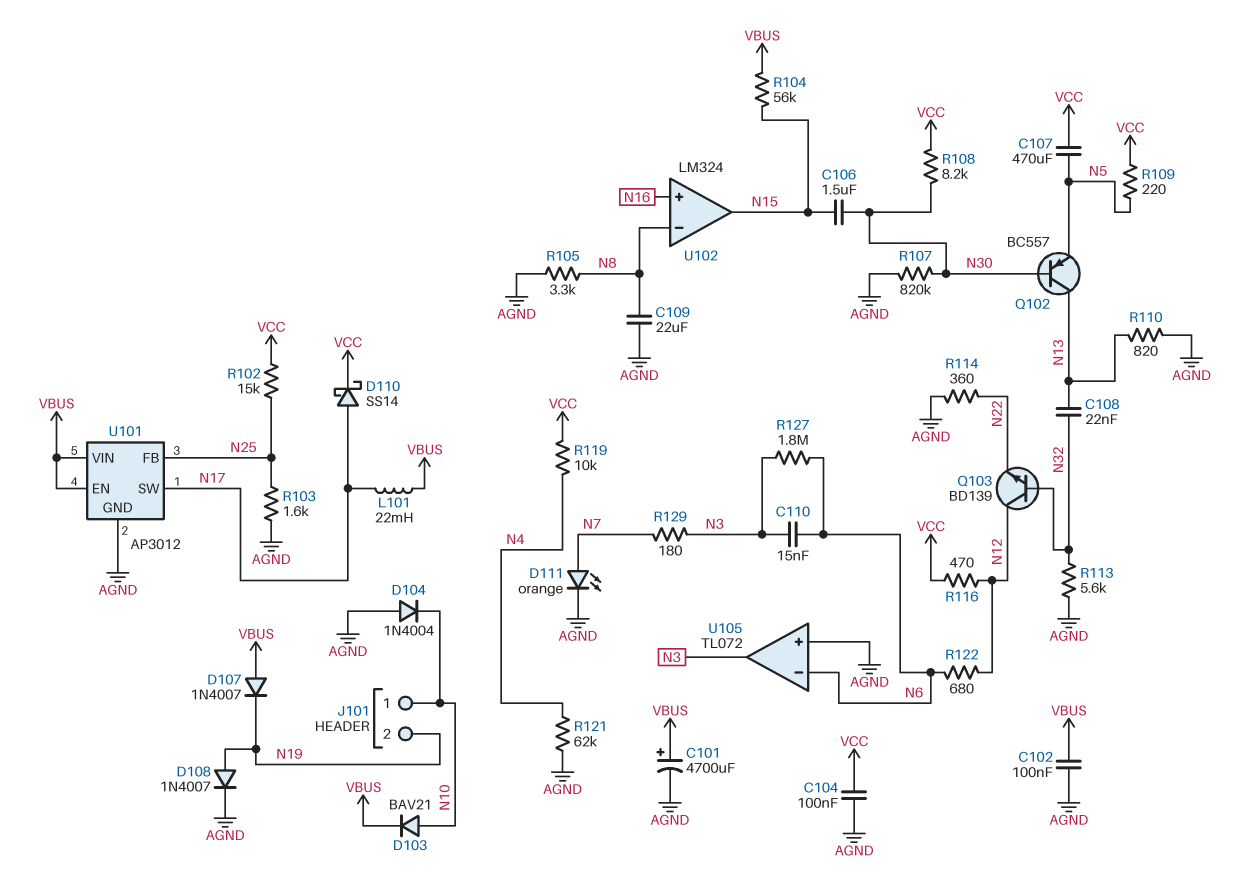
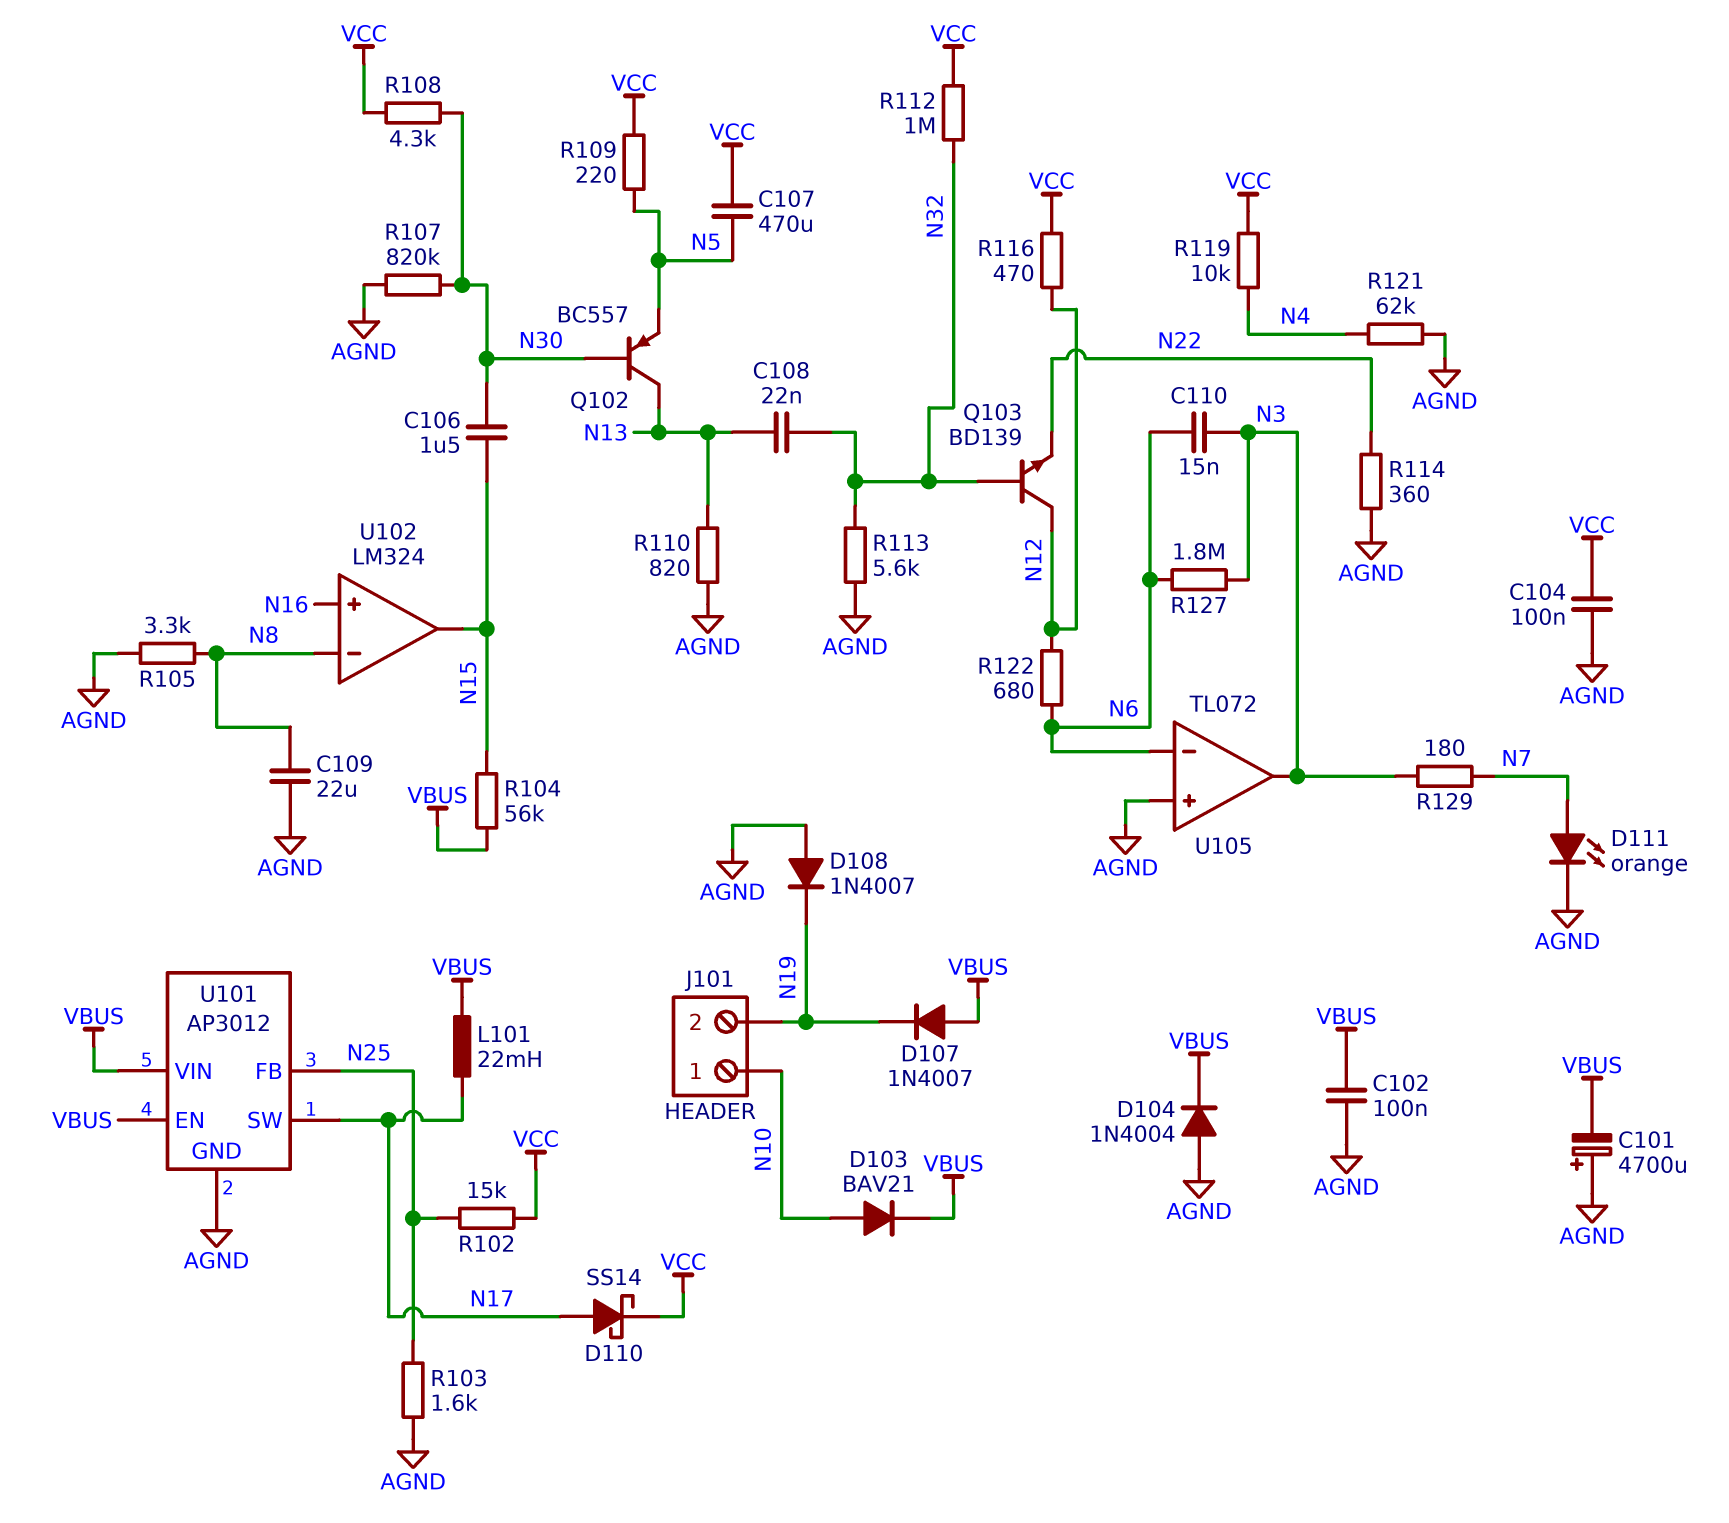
C101: 4700uF (plus VBUS, minus AGND) -> 4700uF (plus AGND, minus VBUS)
D104: diode 1N4004 (A AGND, K N10) -> diode 1N4004 (A AGND, K VBUS)
D108: diode 1N4007 (A N19, K AGND) -> diode 1N4007 (A AGND, K N19)
R108: 8.2k (N30, VCC) -> 4.3k (N30, VCC)
R112: none -> 1M (N32, VCC)

